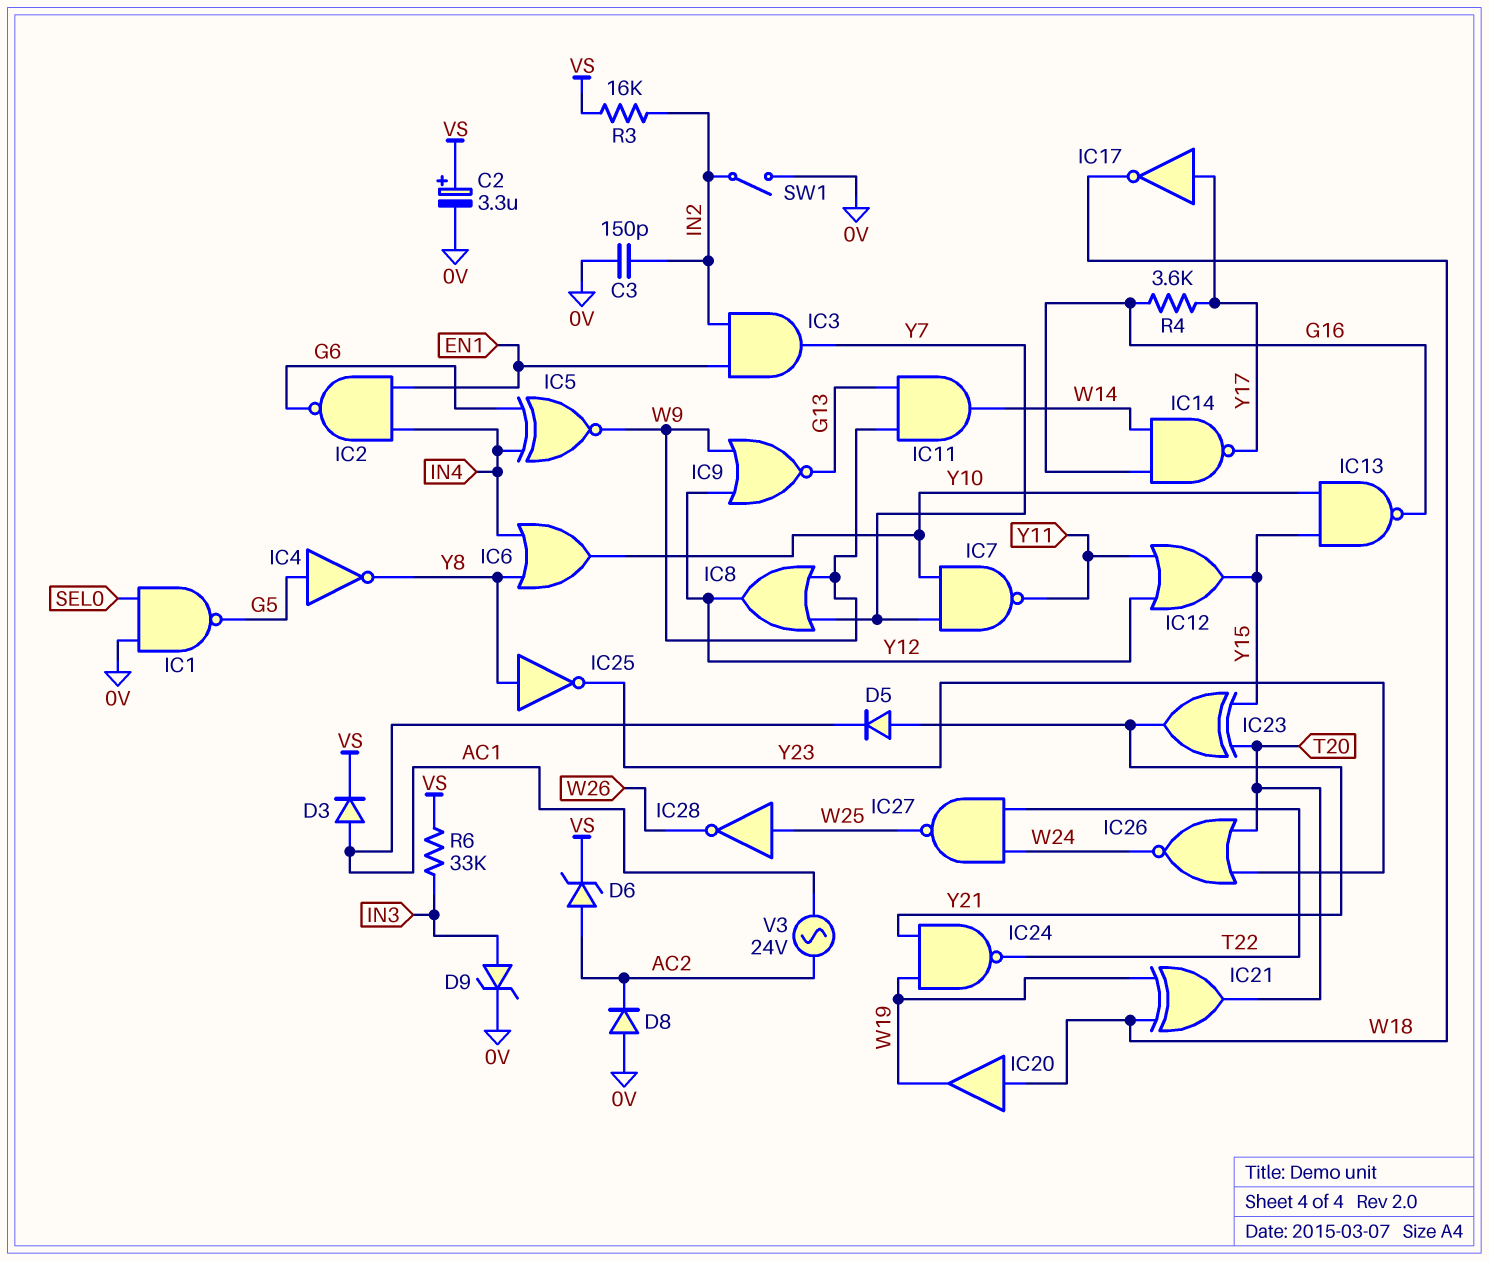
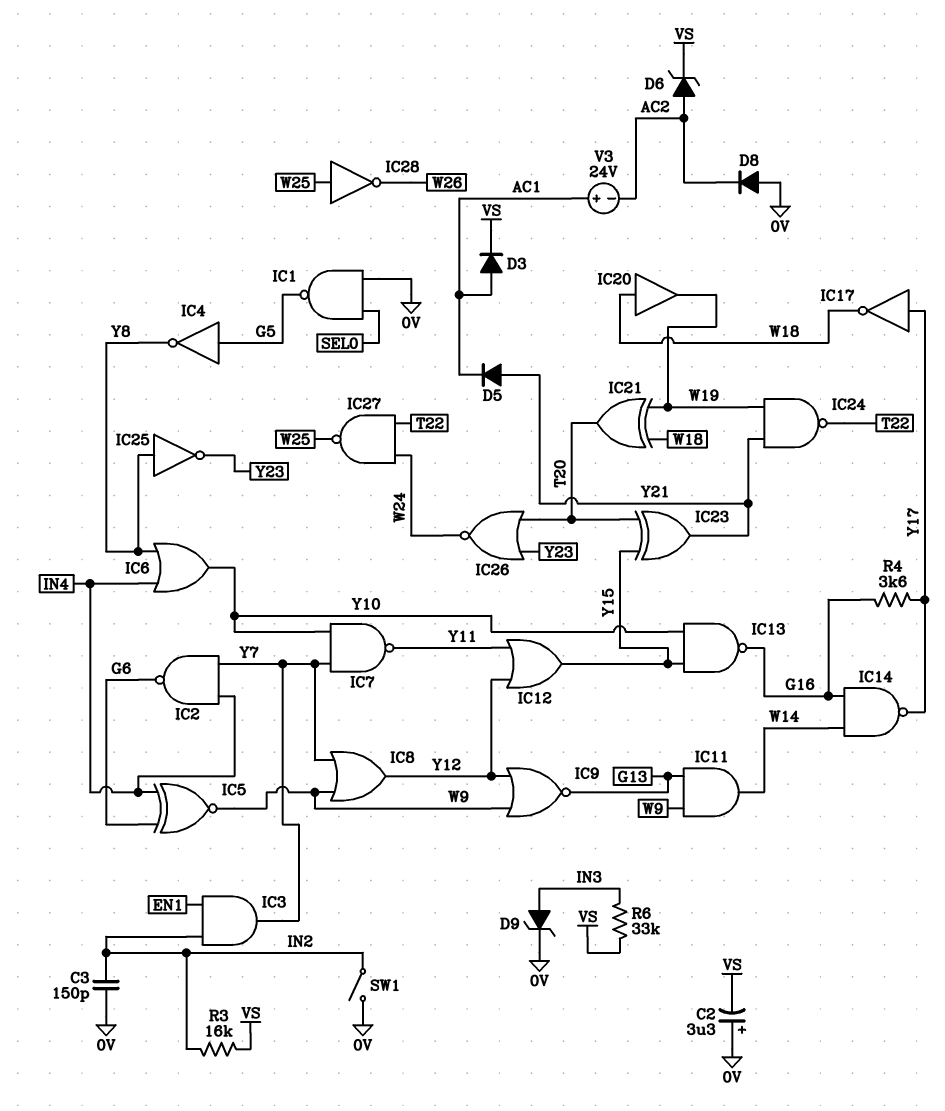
C2: 3.3uF (plus VS, minus 0V) -> 3.3uF (plus 0V, minus VS)
IC2: NAND (in EN1, in IN4, out G6) -> NAND (in IN4, in Y7, out G6)
V3: AC 24V (AC1, AC2) -> 24V (plus AC1, minus AC2)

